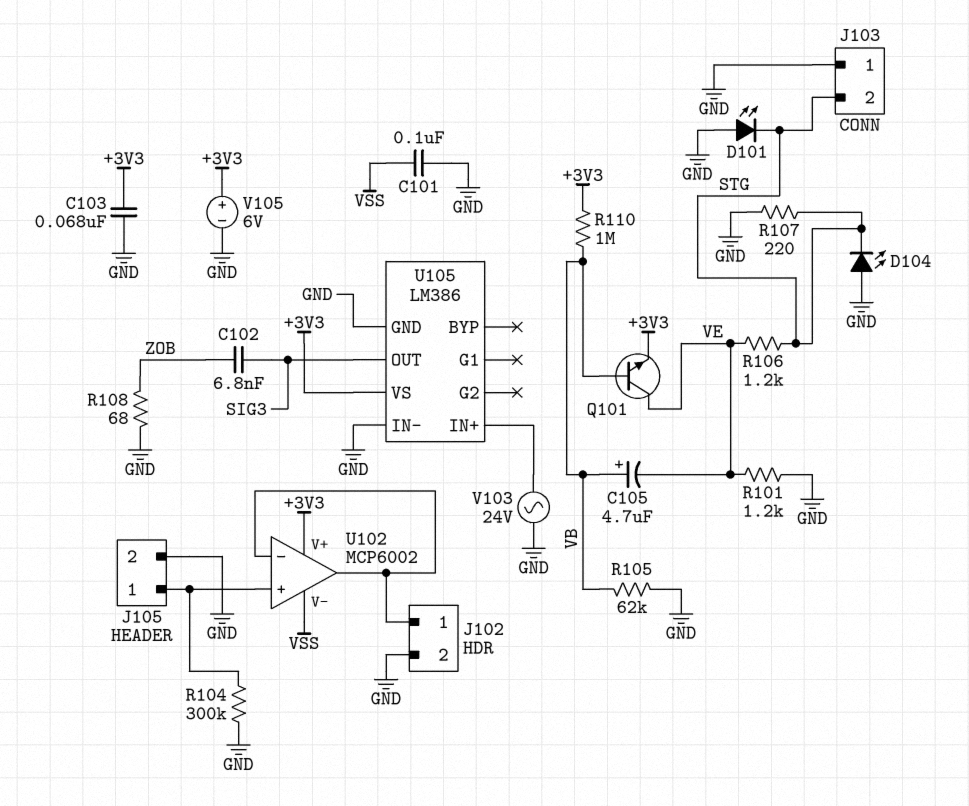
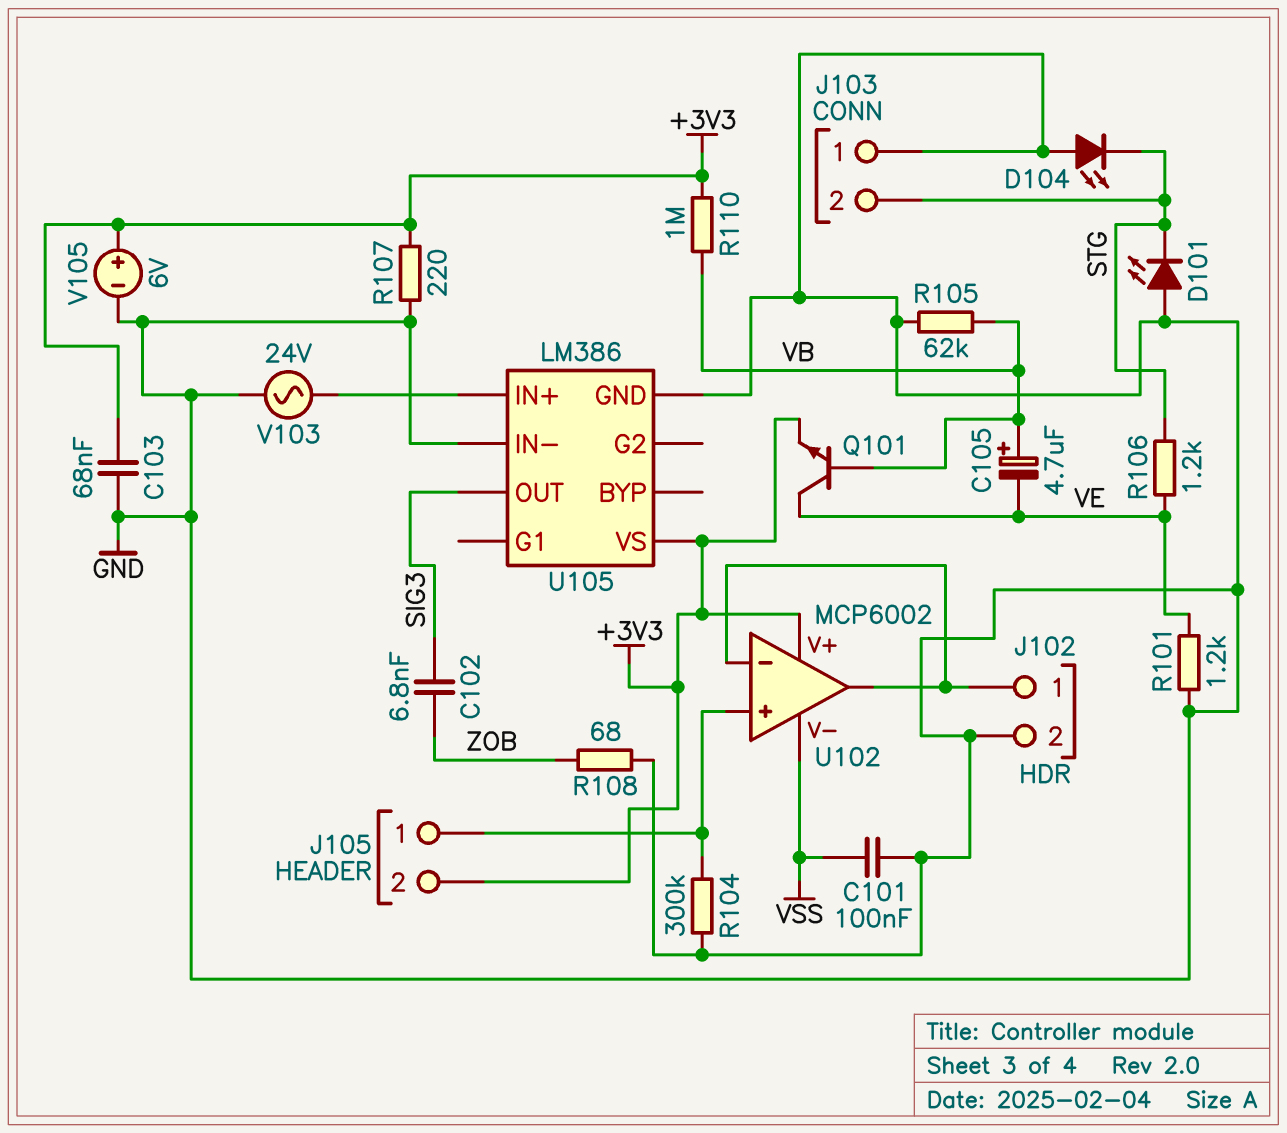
J105 pin 2: GND -> +3V3
R107: 220 (GND, STG) -> 220 (+3V3, GND)

